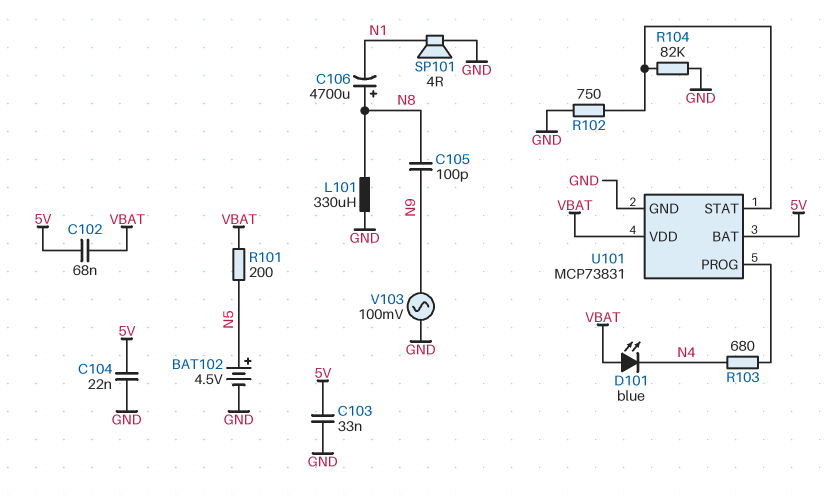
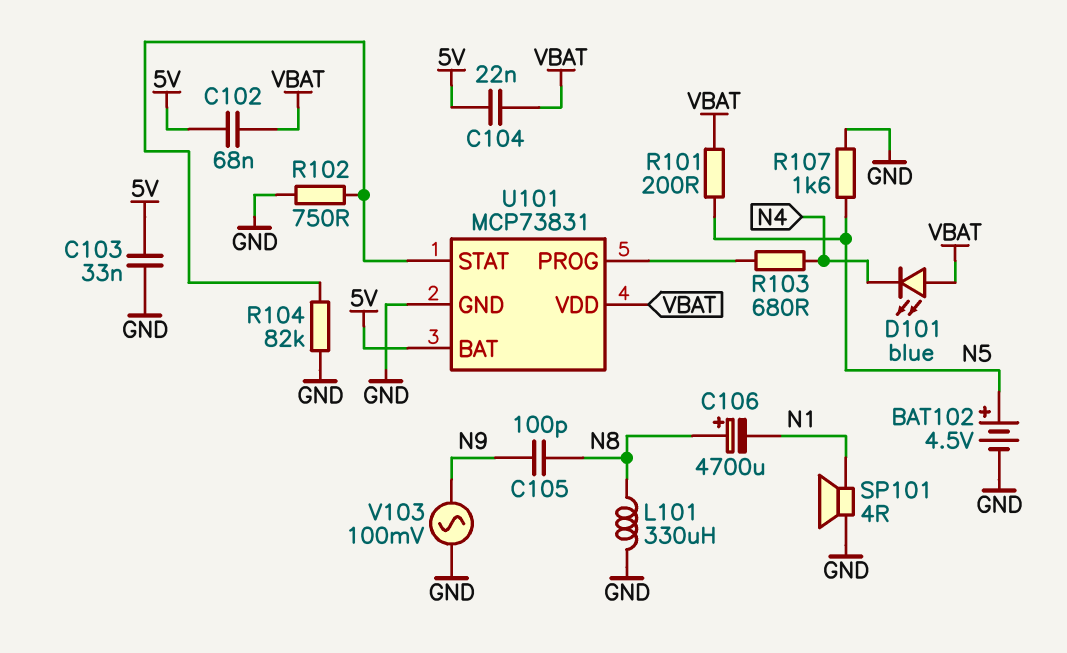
C104: 22nF (5V, GND) -> 22nF (5V, VBAT)
R107: none -> 1.6k (GND, N5)

